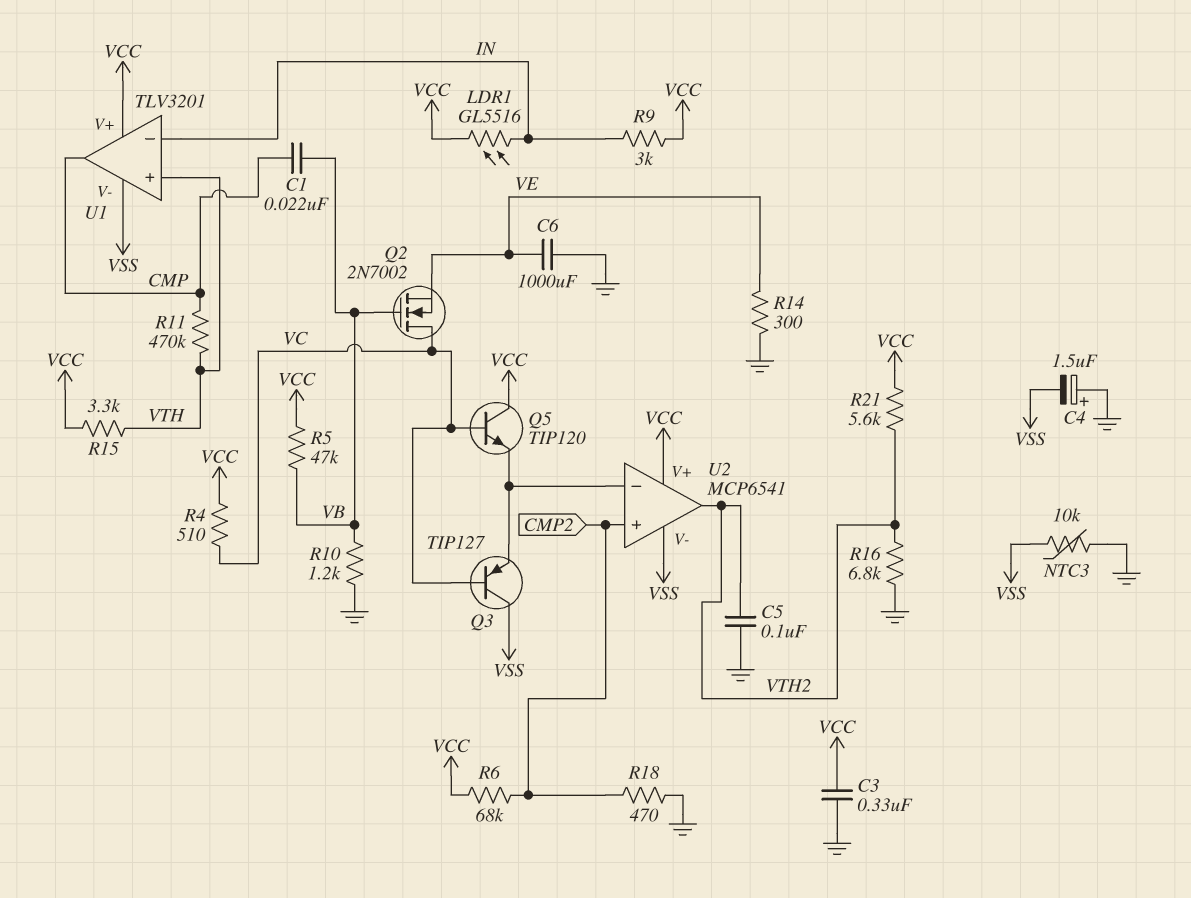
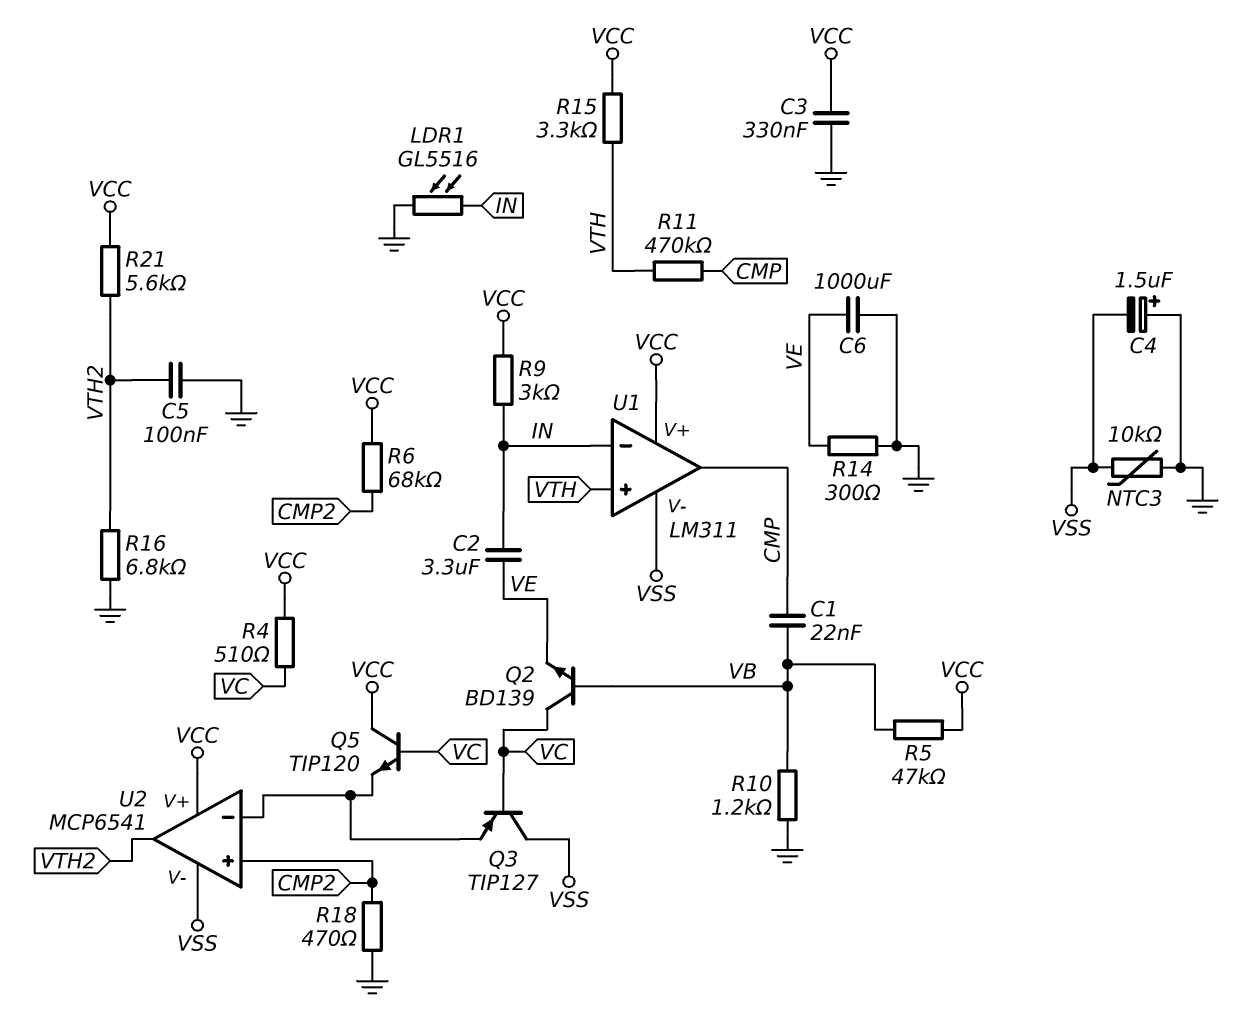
C2: none -> 3.3uF (IN, VE)
LDR1: GL5516 (IN, VCC) -> GL5516 (GND, IN)
Q2: NMOS 2N7002 (G VB, D VC, S VE) -> NPN BD139 (B VB, C VC, E VE)
U1: TLV3201 -> LM311

